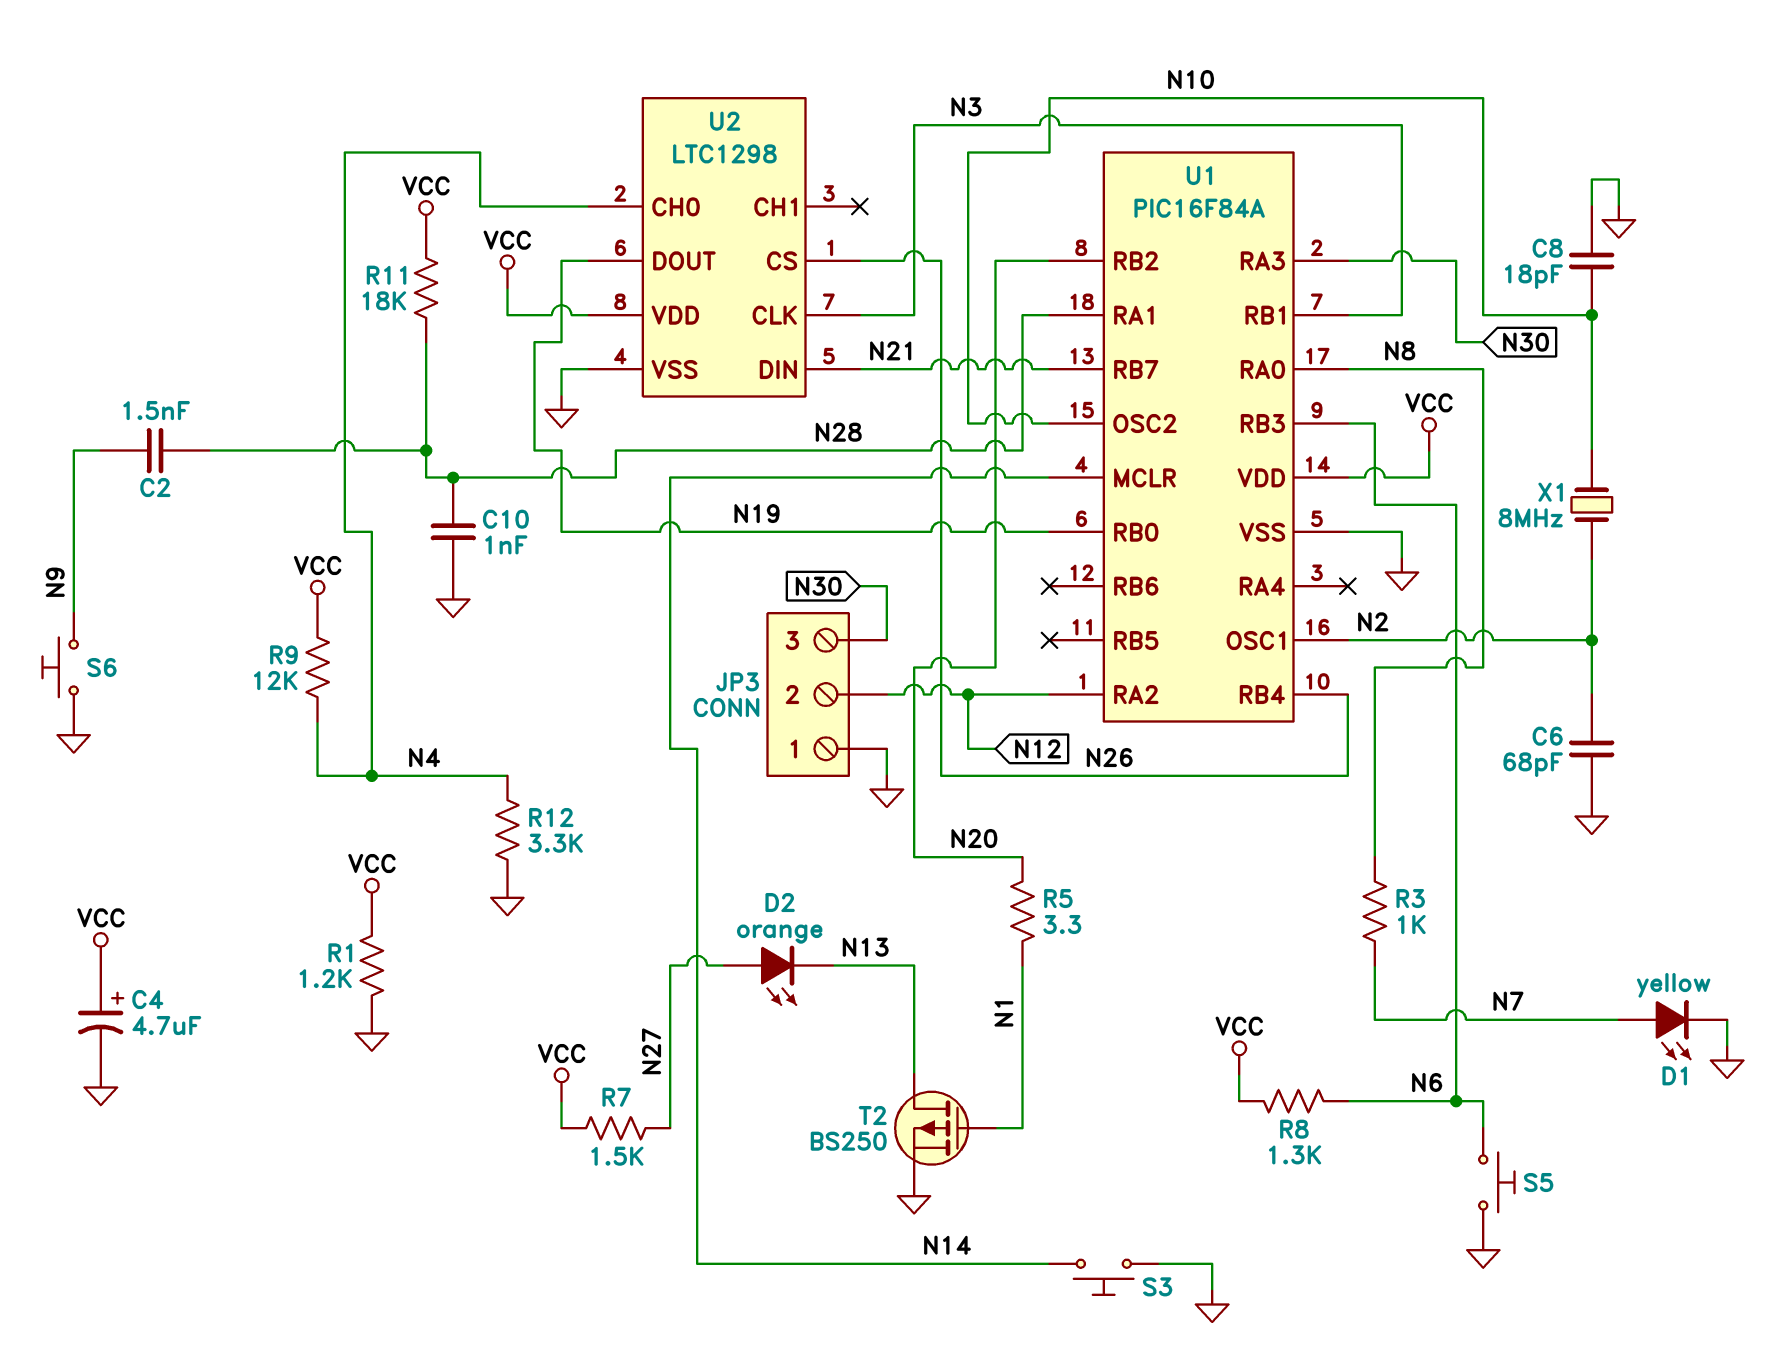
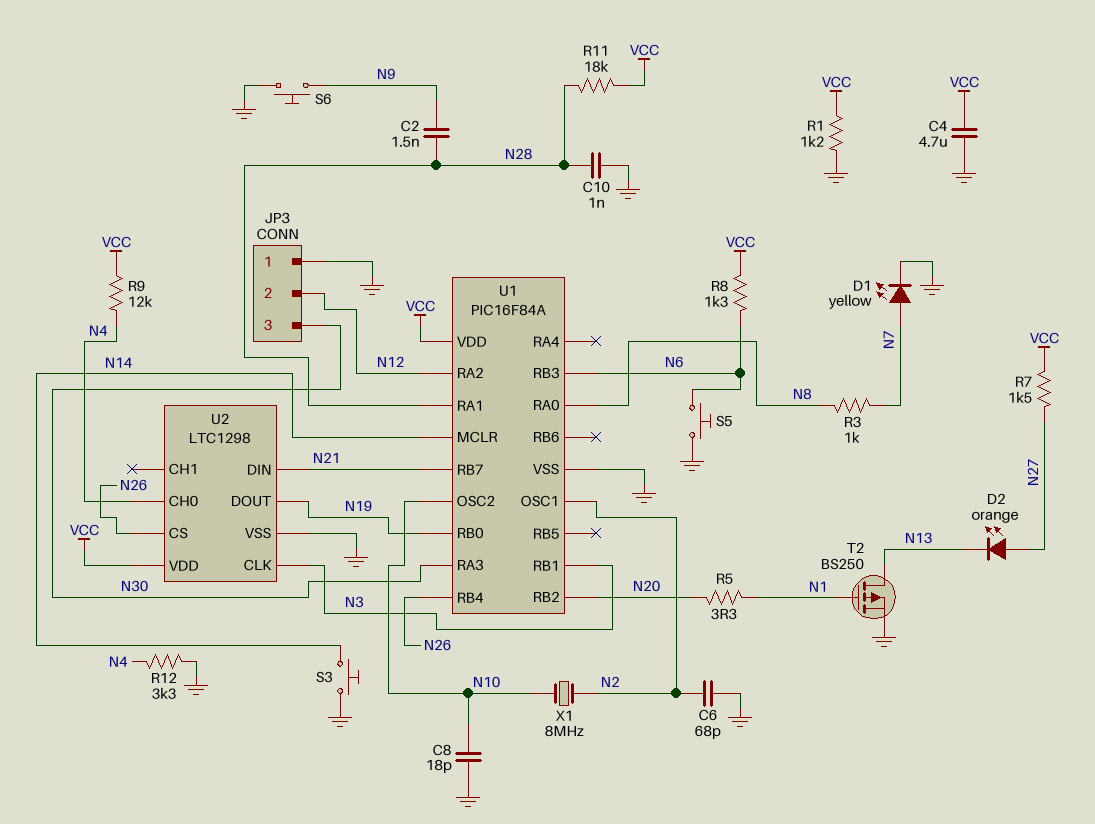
C4: 4.7uF (plus VCC, minus GND) -> 4.7uF (GND, VCC)

